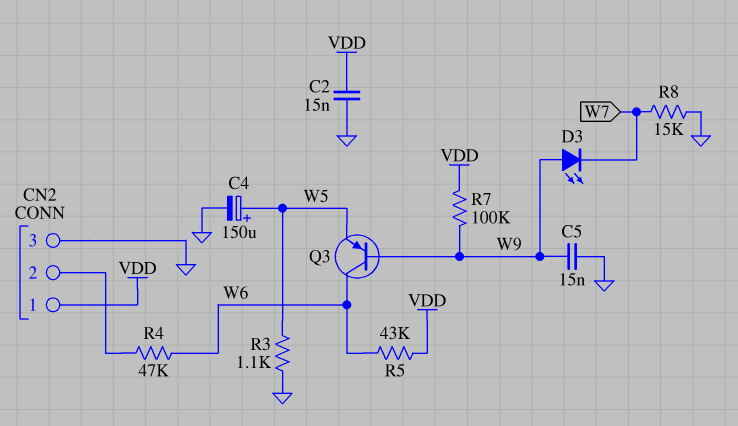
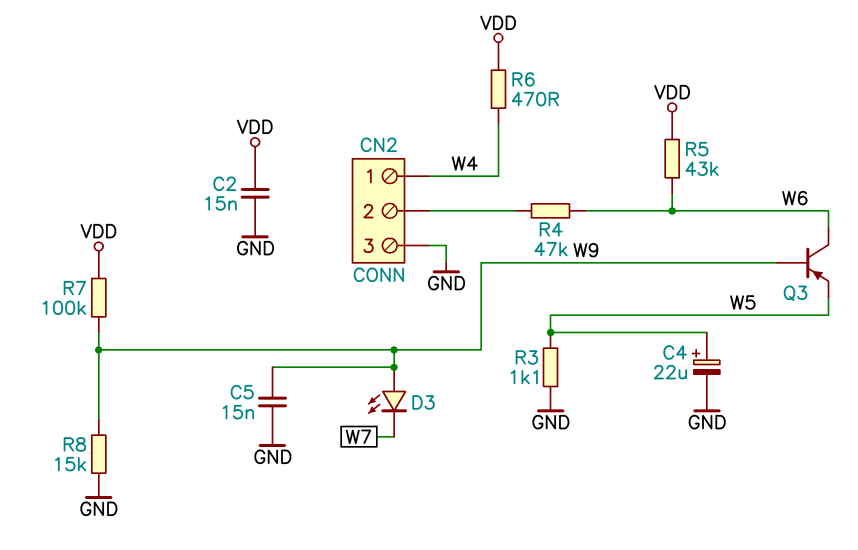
C4: 150uF (plus W5, minus GND) -> 22uF (plus W5, minus GND)
CN2 pin 1: VDD -> W4
R6: none -> 470 (VDD, W4)
R8: 15k (GND, W7) -> 15k (GND, W9)

